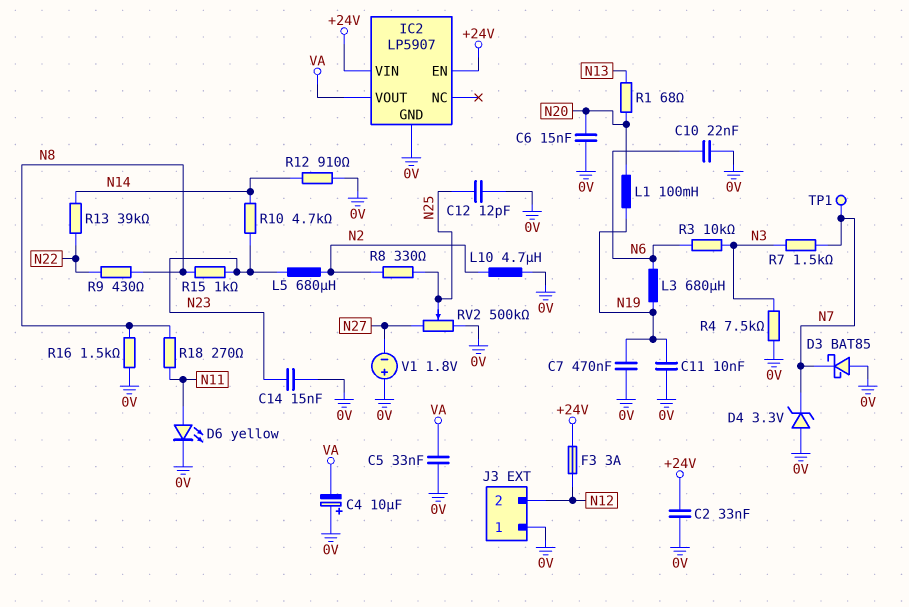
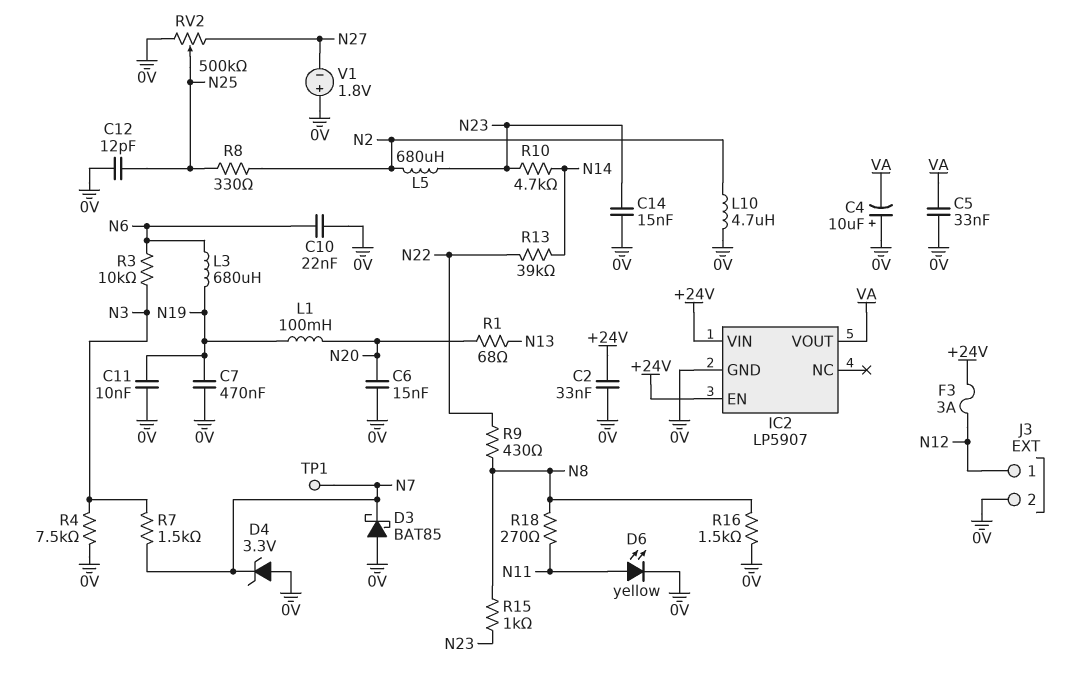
J3 pin 1: 0V -> N12
J3 pin 2: N12 -> 0V
R12: 910 (0V, N14) -> none

